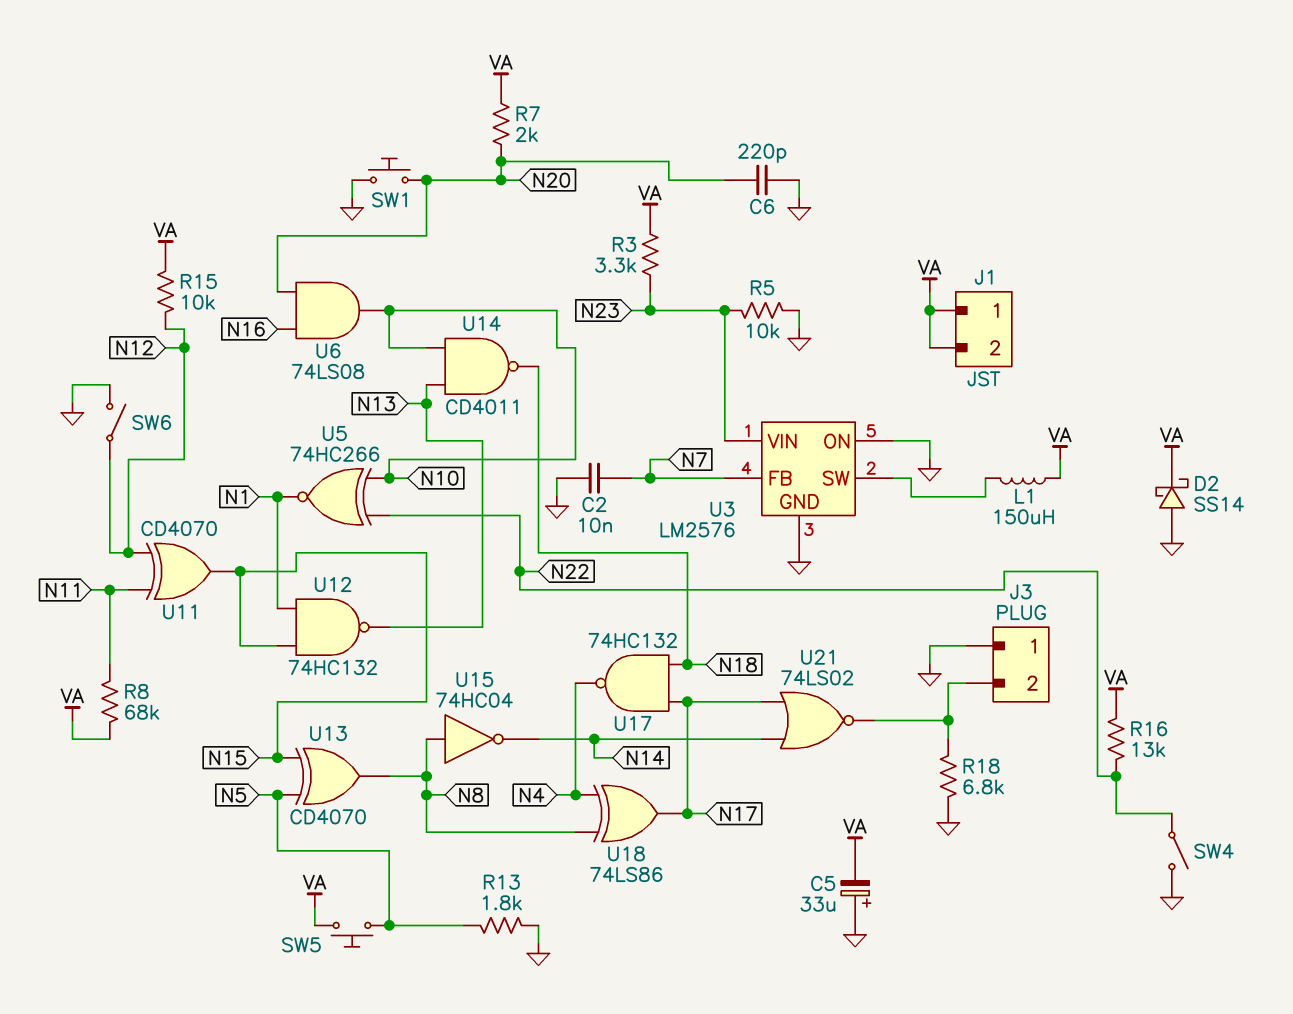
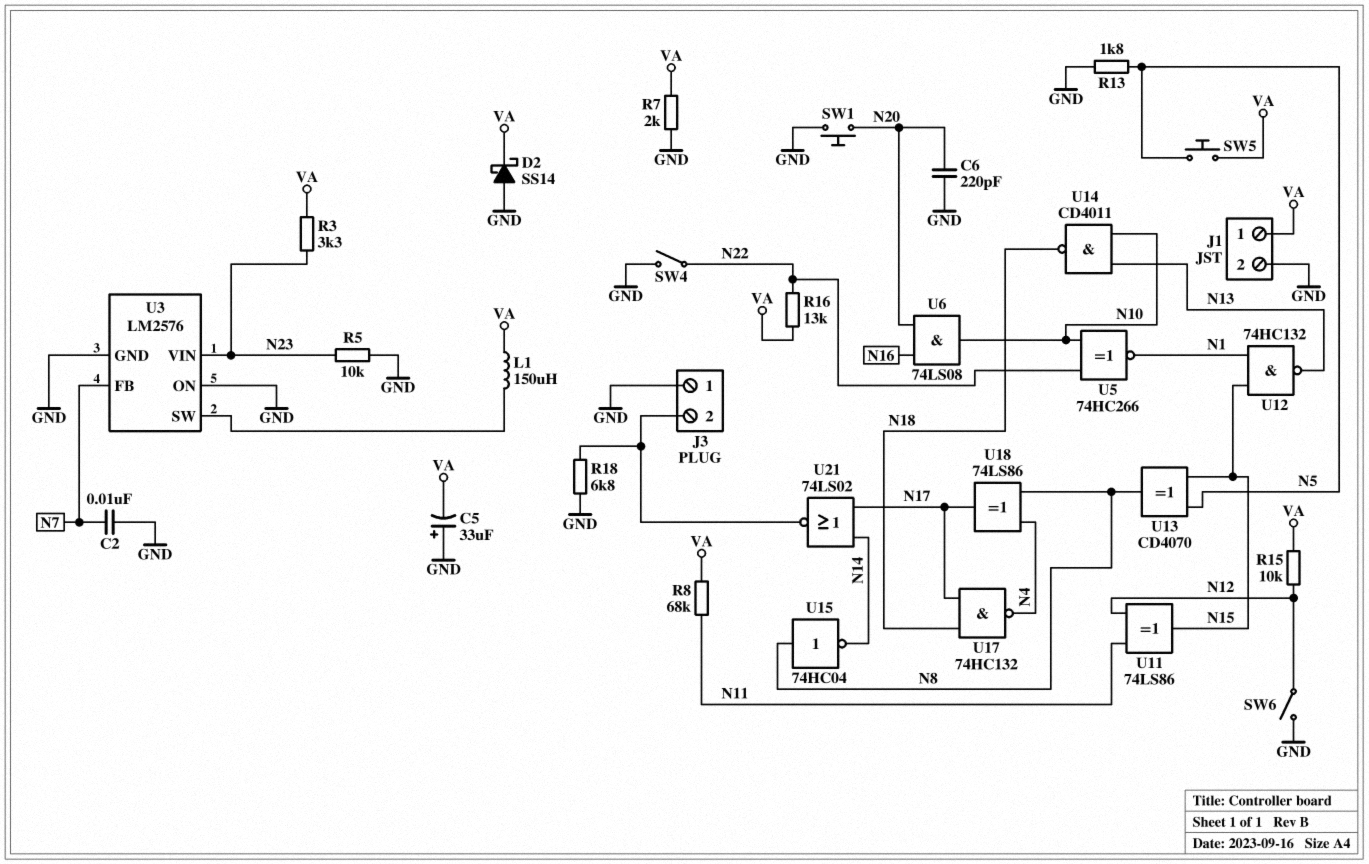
J1 pin 2: VA -> GND
R7: 2k (N20, VA) -> 2k (GND, VA)
U11: XOR CD4070 (in N11, in N12, out N15) -> XOR 74LS86 (in N11, in N12, out N15)

